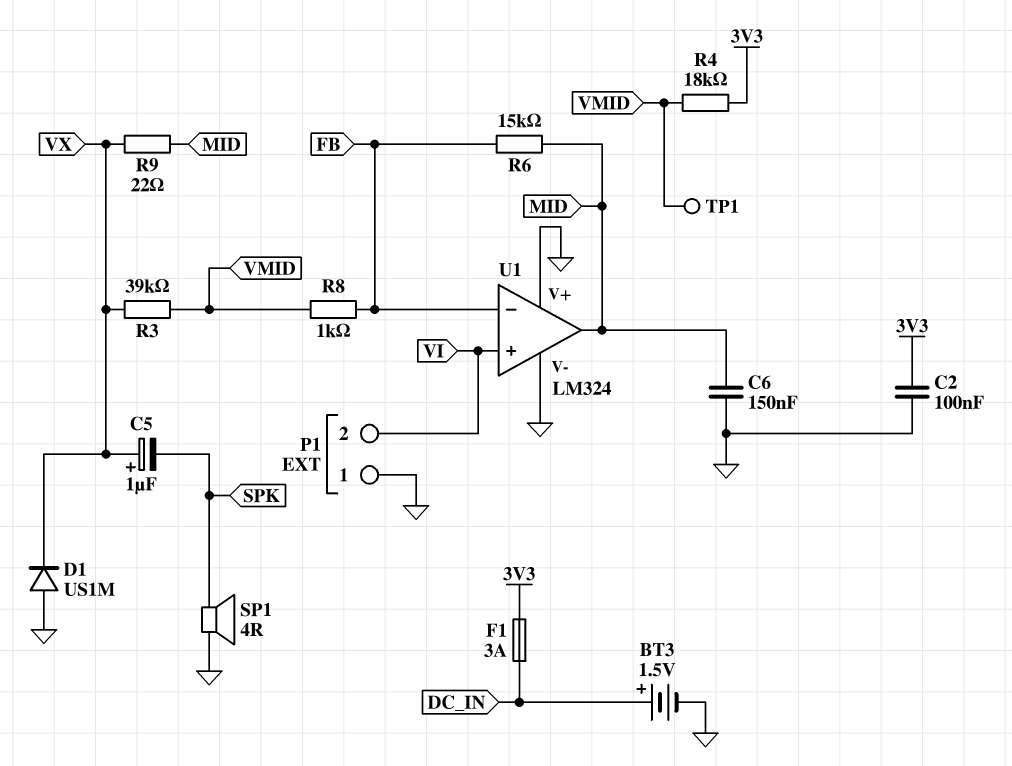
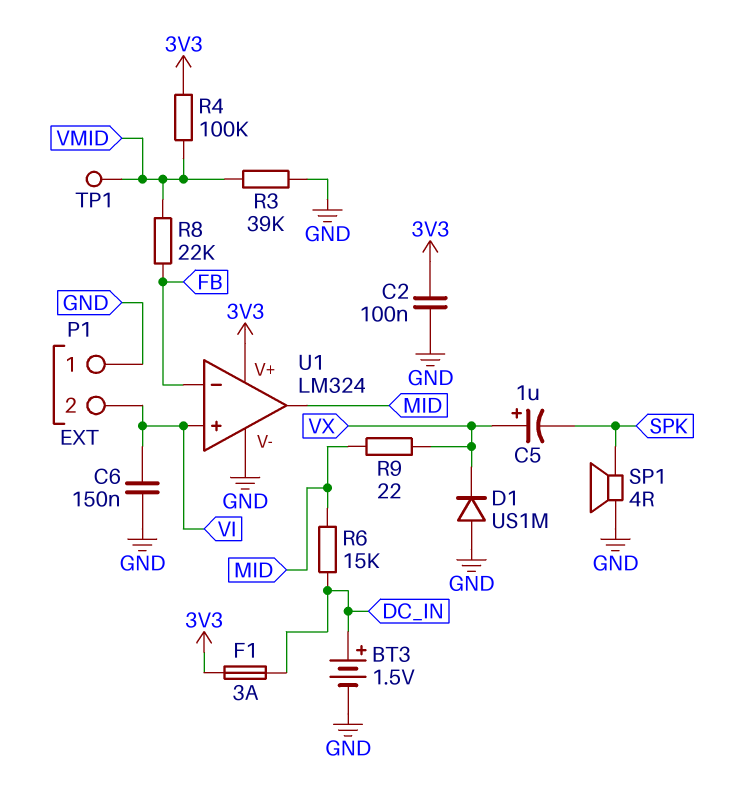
C6: 150nF (GND, MID) -> 150nF (GND, VI)
R3: 39k (VMID, VX) -> 39k (GND, VMID)
R4: 18k (3V3, VMID) -> 100k (3V3, VMID)
R6: 15k (FB, MID) -> 15k (DC_IN, MID)
R8: 1k (FB, VMID) -> 22k (FB, VMID)
U1 pin V+: GND -> 3V3

